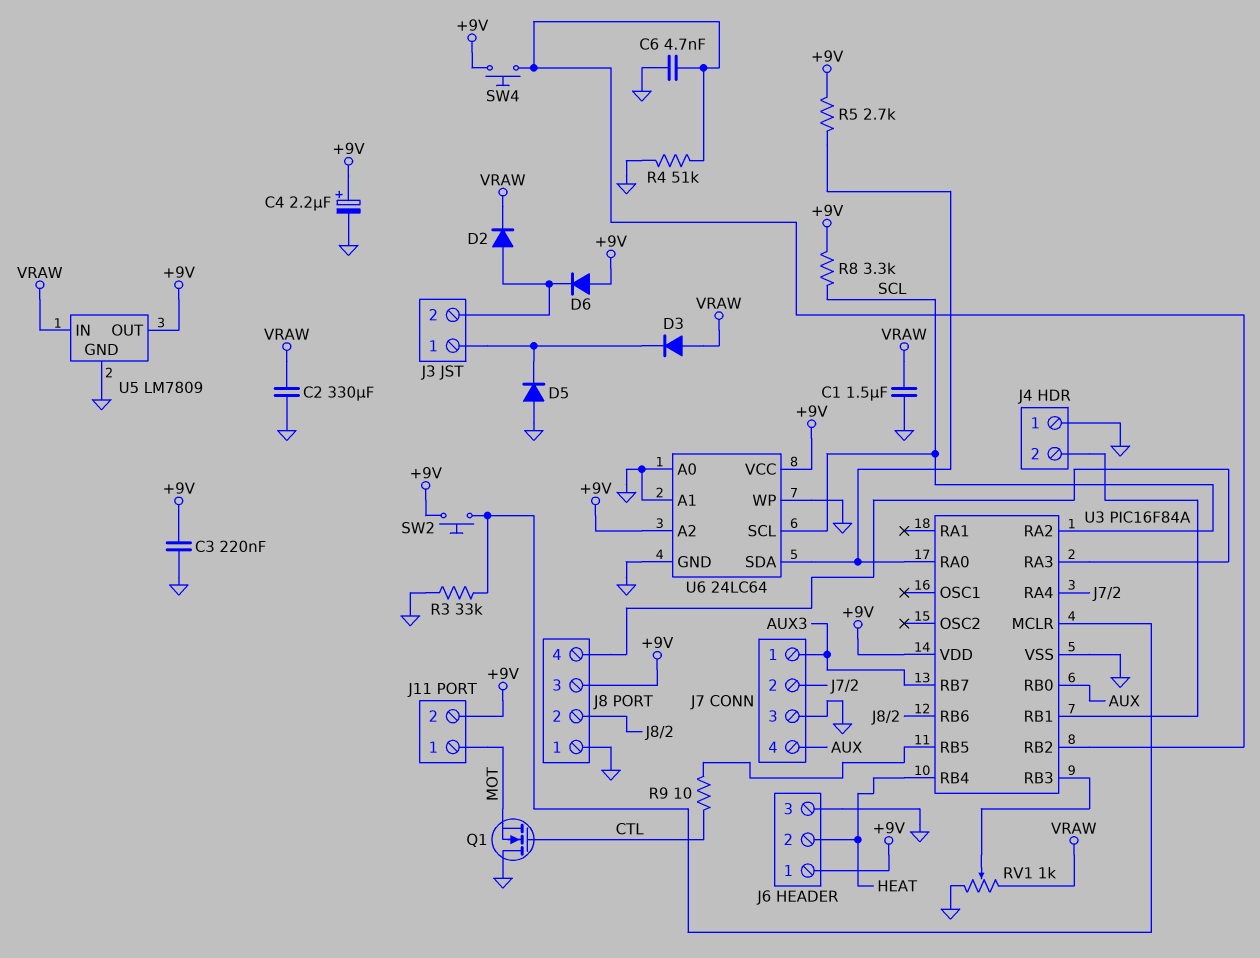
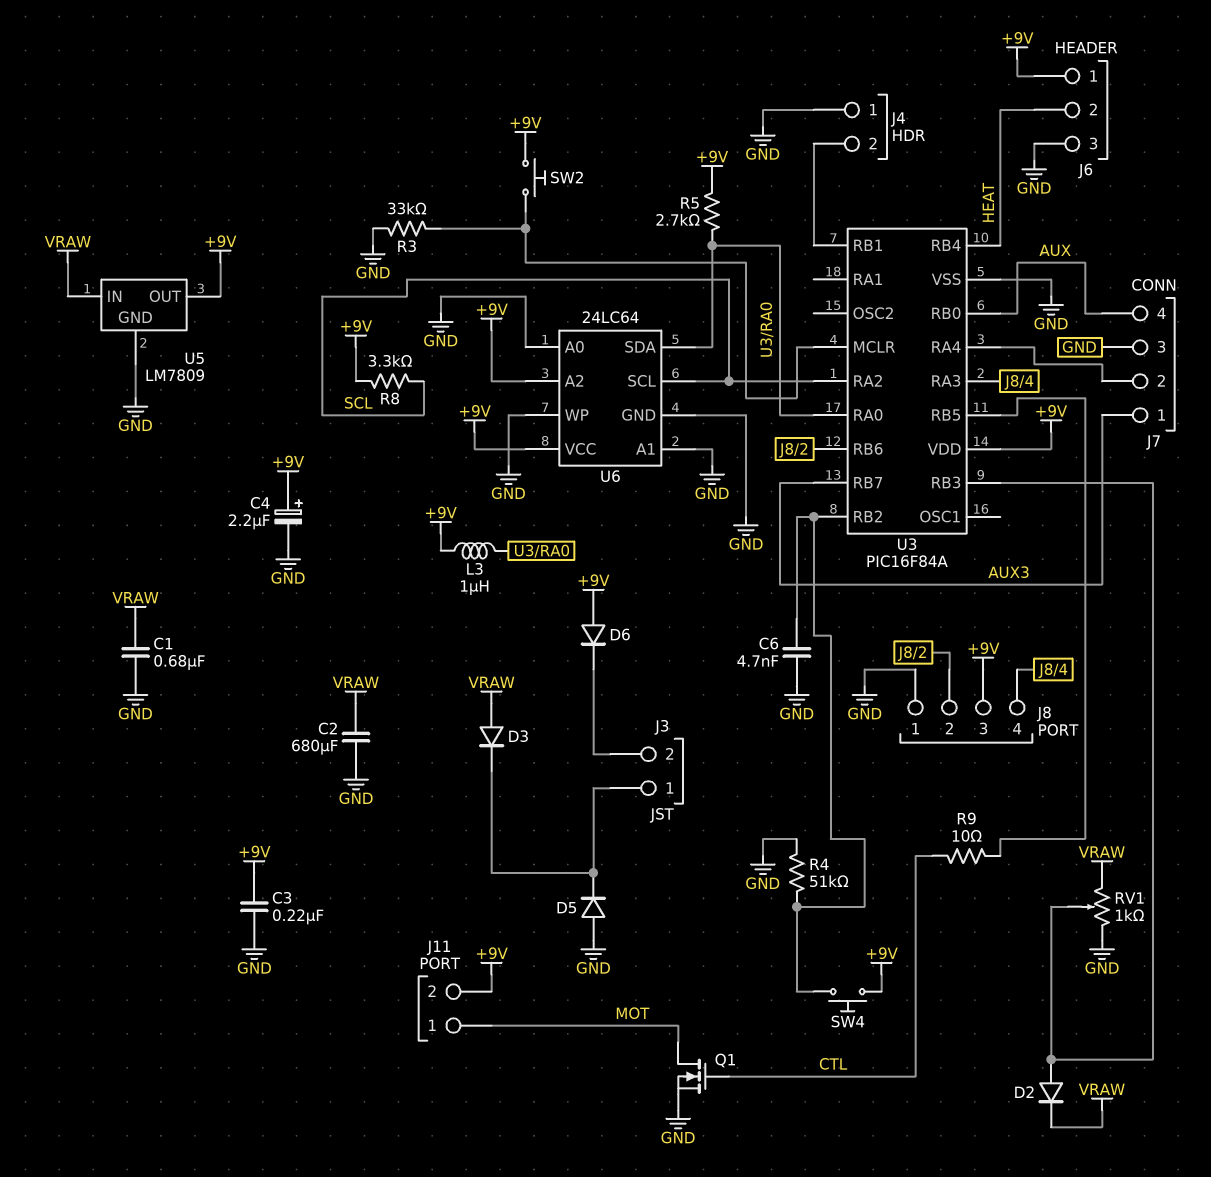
C1: 1.5uF (GND, VRAW) -> 680nF (GND, VRAW)
C2: 330uF (GND, VRAW) -> 680uF (GND, VRAW)
D2: diode (A J3/2, K VRAW) -> diode (A U3/RB3, K VRAW)
L3: none -> 1uH (+9V, U3/RA0)
Q1: NMOS (G CTL, D GND, S MOT) -> NMOS (G CTL, D MOT, S GND)

